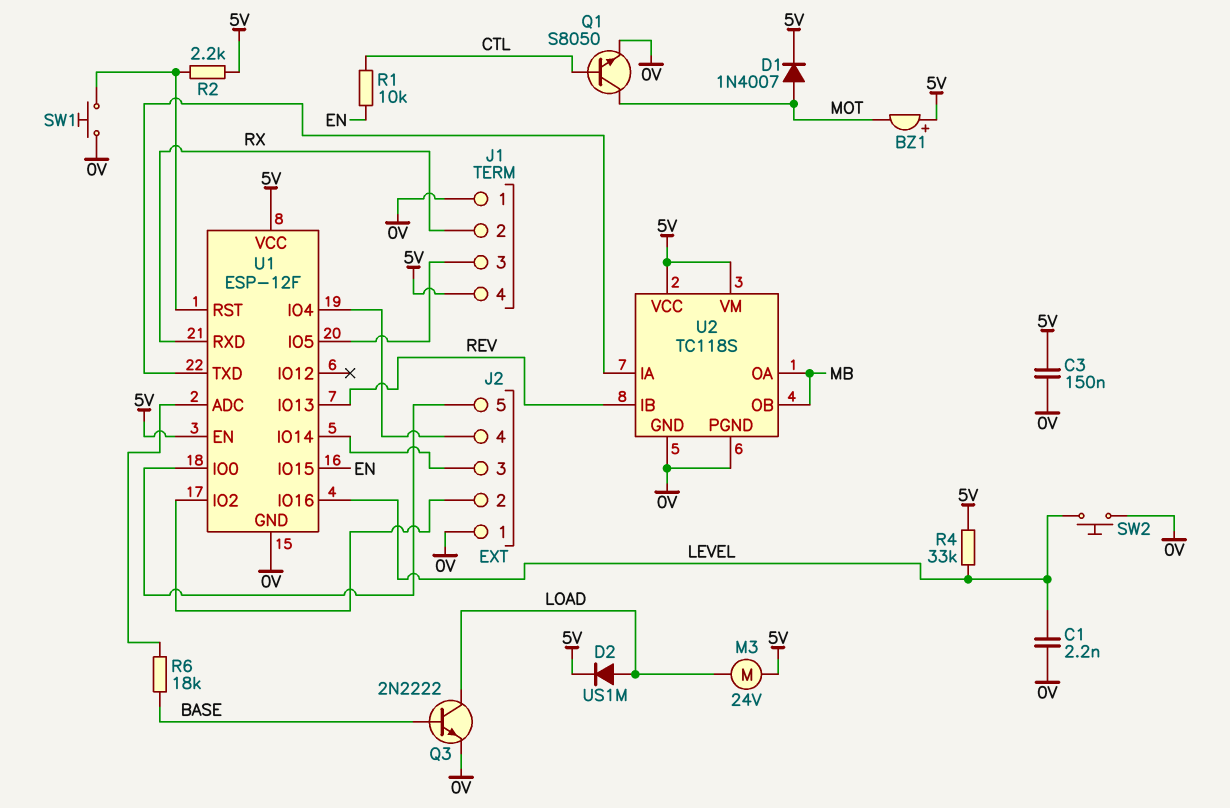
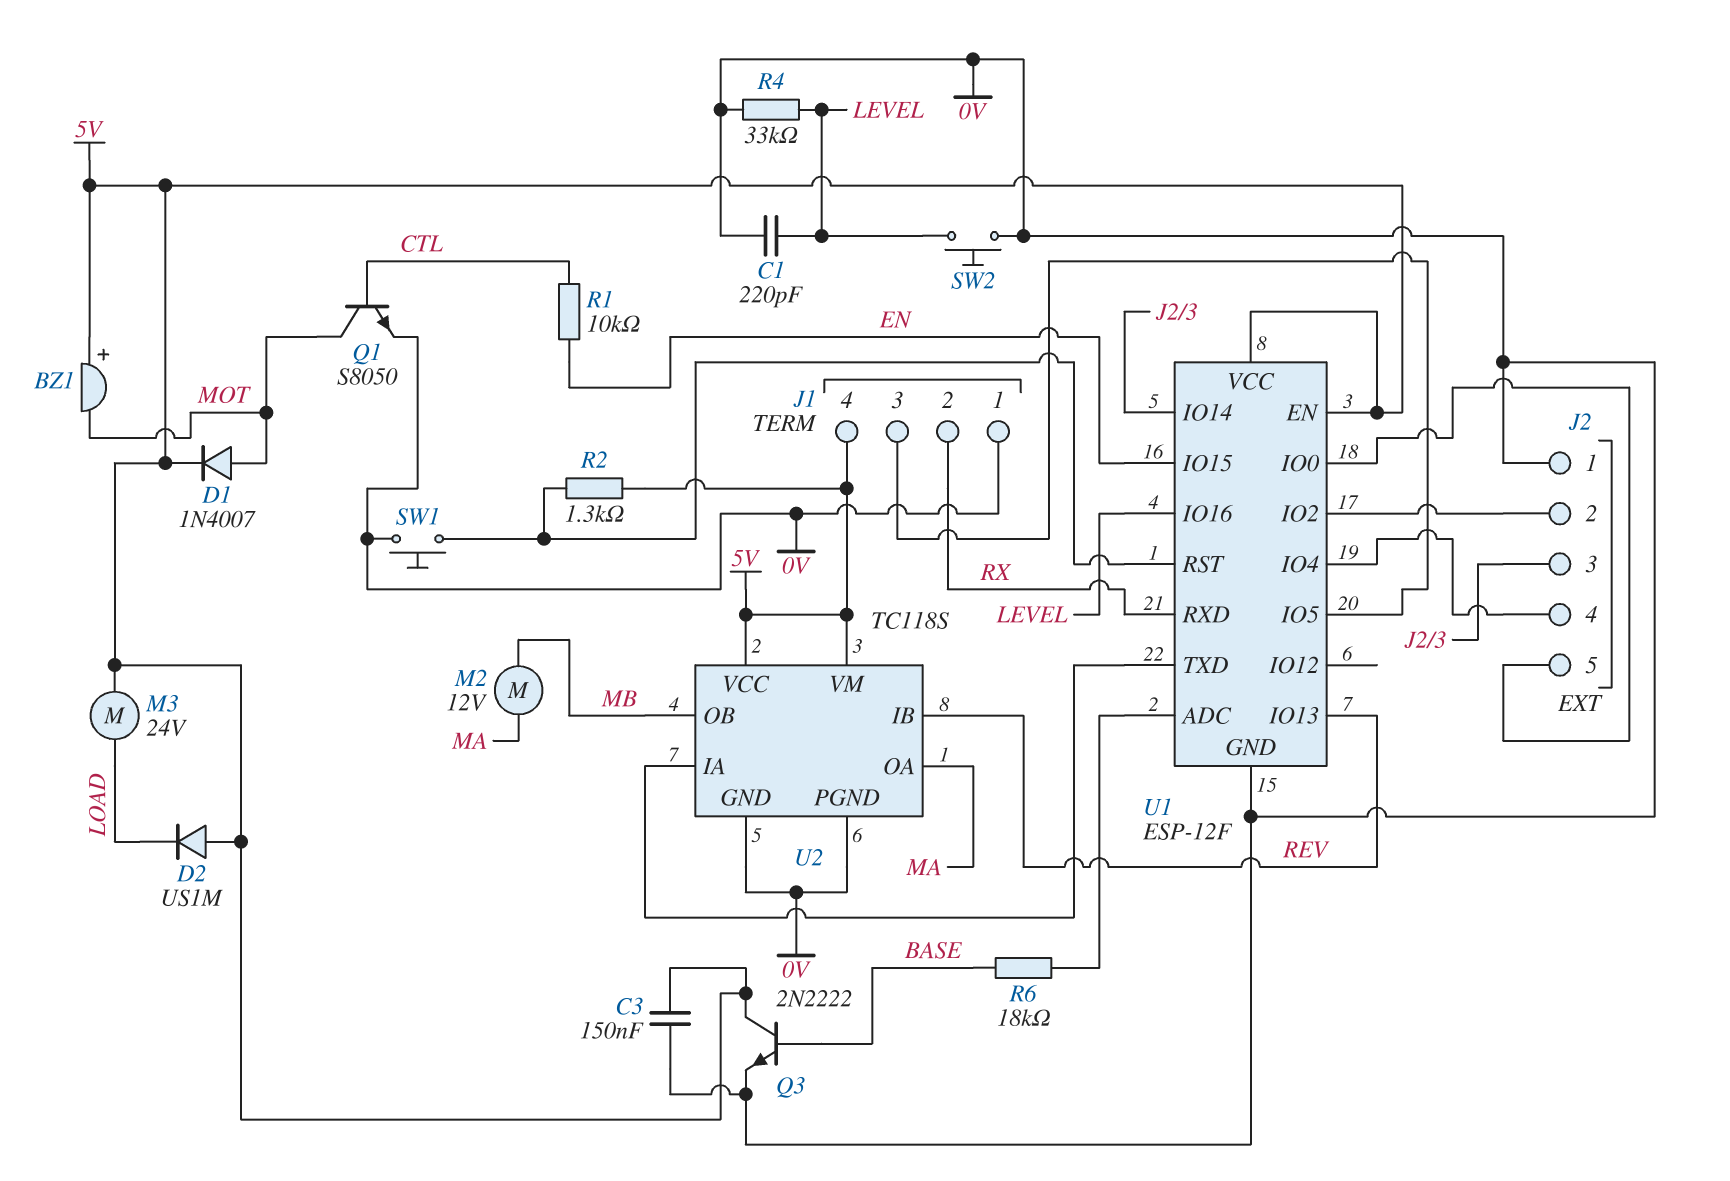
C1: 2.2nF (0V, LEVEL) -> 220pF (0V, LEVEL)
D2: diode US1M (A LOAD, K 5V) -> diode US1M (A 5V, K LOAD)
M2: none -> motor 12V (MA, MB)
Q3: NPN 2N2222 (B BASE, C LOAD, E 0V) -> NPN 2N2222 (B BASE, C 5V, E 0V)
R2: 2.2k (5V, U1/RST) -> 1.3k (5V, U1/RST)
R4: 33k (5V, LEVEL) -> 33k (0V, LEVEL)
U2 pin OA: MB -> MA

